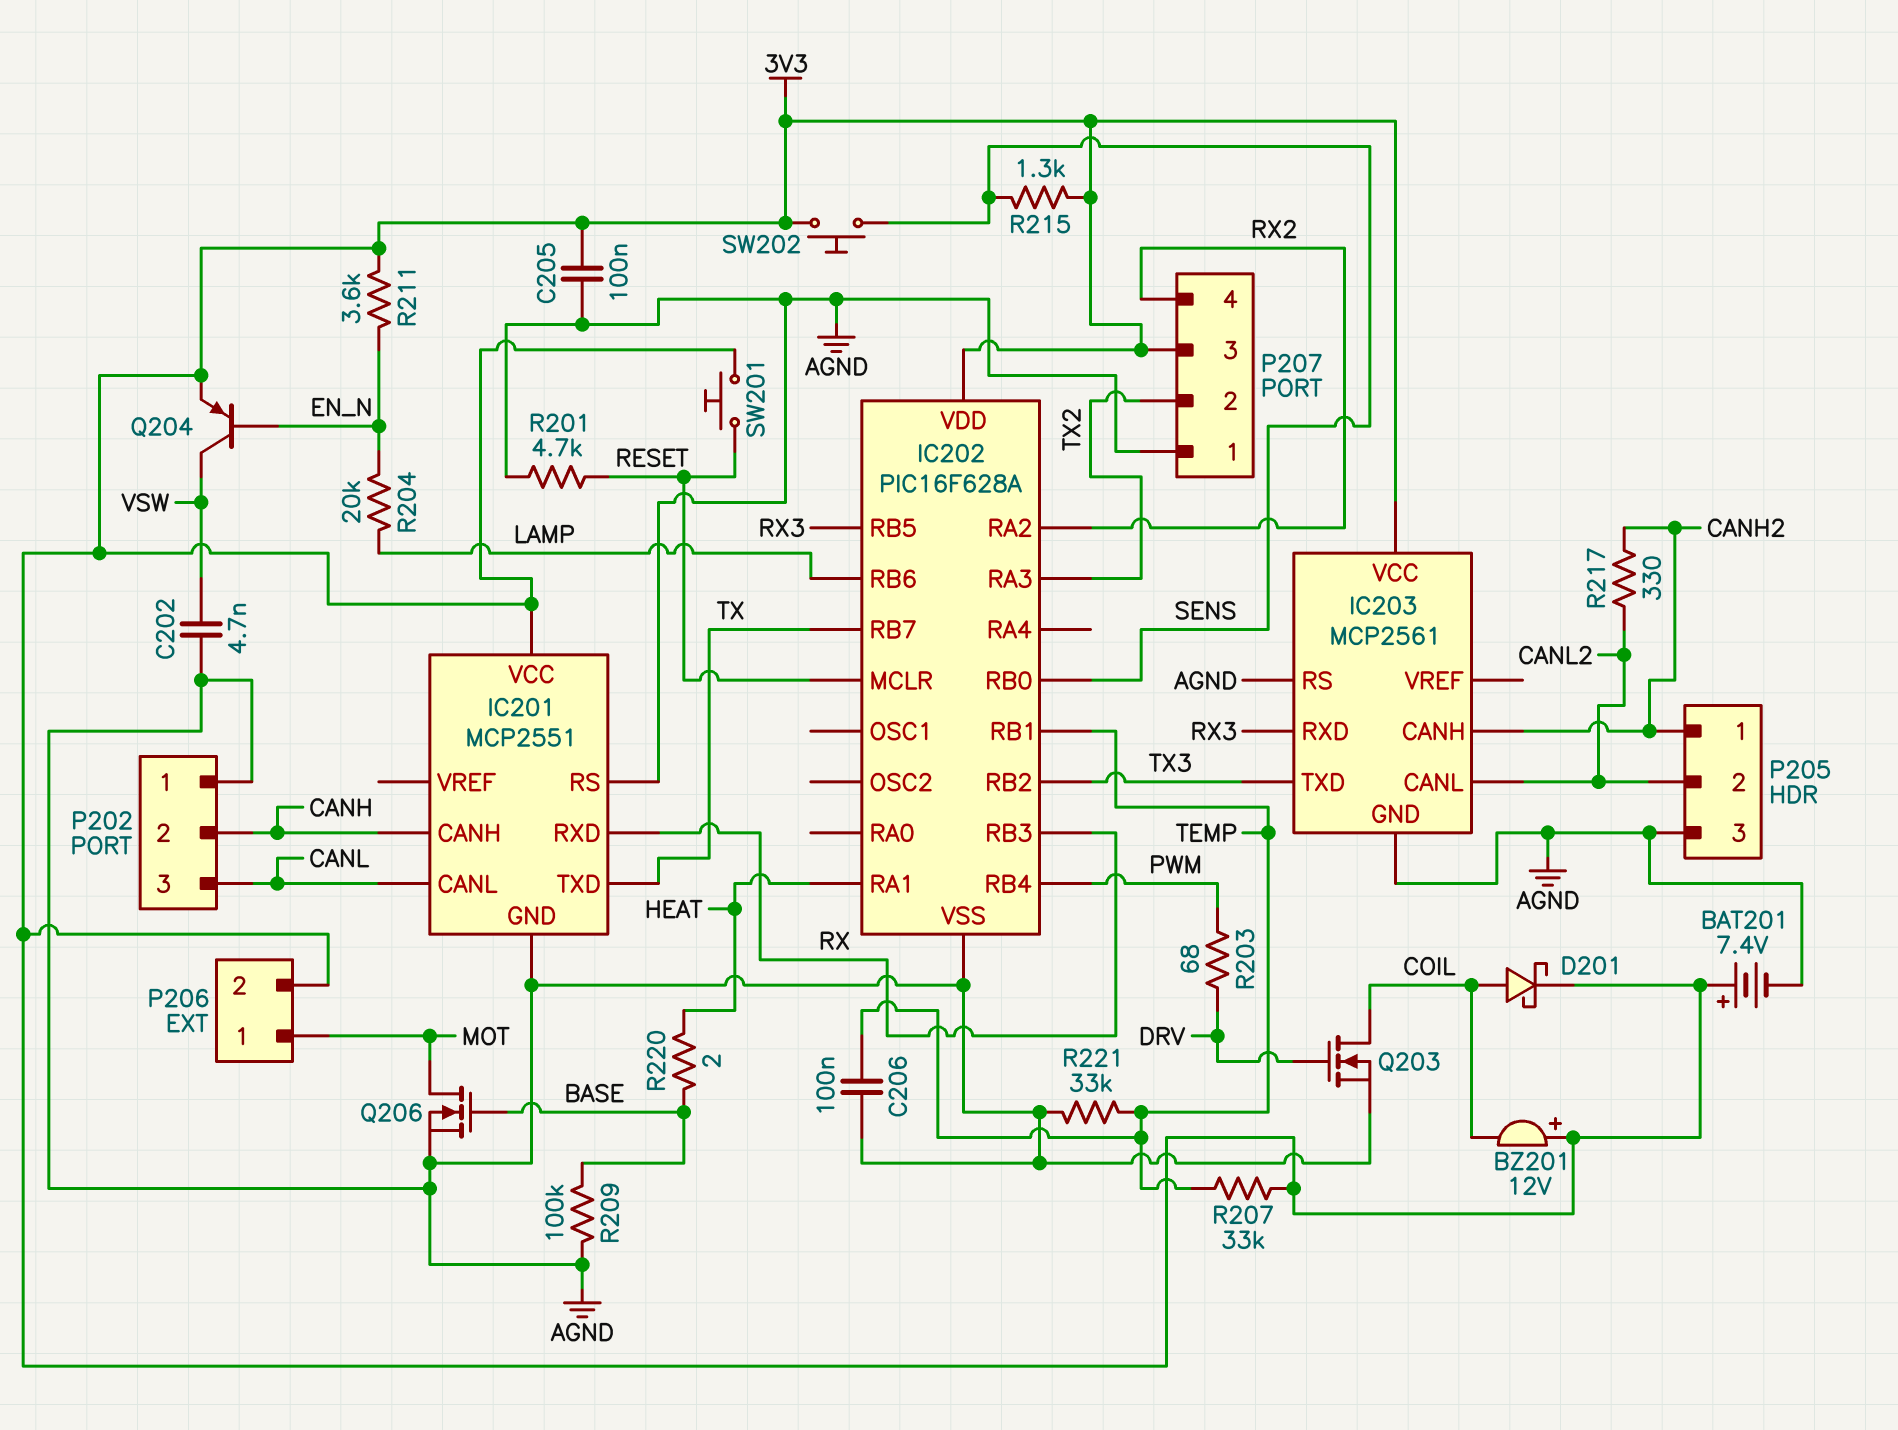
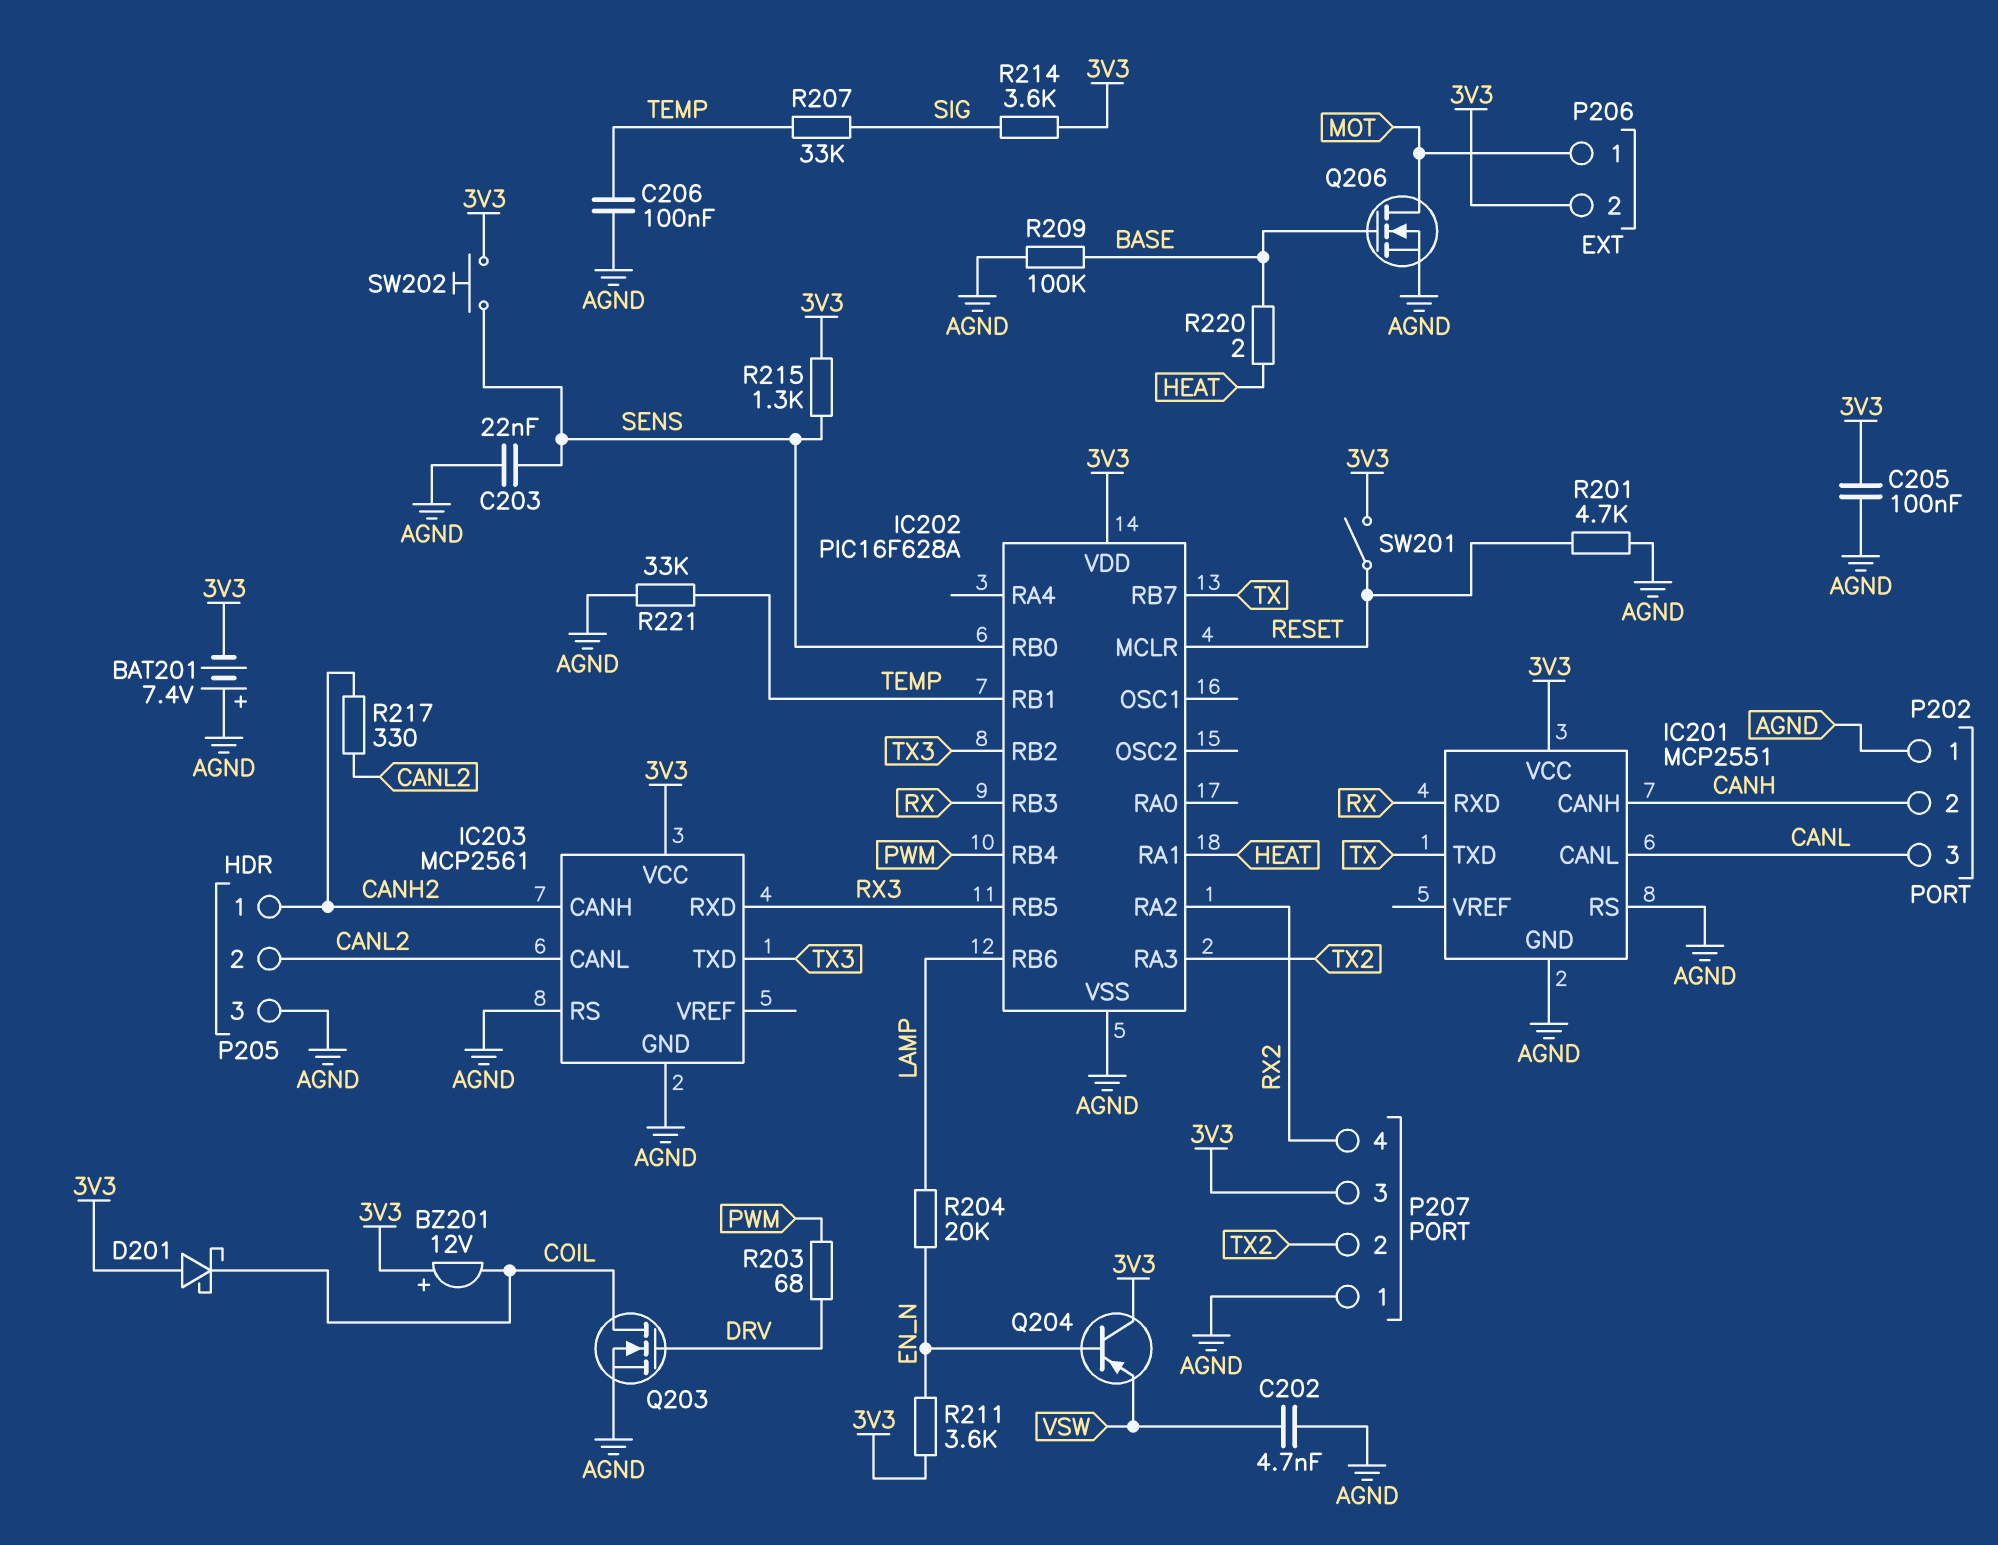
BAT201: 7.4V (plus 3V3, minus AGND) -> 7.4V (plus AGND, minus 3V3)
C203: none -> 22nF (AGND, SENS)
D201: schottky (A COIL, K 3V3) -> schottky (A 3V3, K COIL)
Q204: PNP (B EN_N, C VSW, E 3V3) -> PNP (B EN_N, C 3V3, E VSW)
R207: 33k (3V3, TEMP) -> 33k (SIG, TEMP)
R214: none -> 3.6k (3V3, SIG)
SW201: button (3V3, RESET) -> switch (3V3, RESET)

